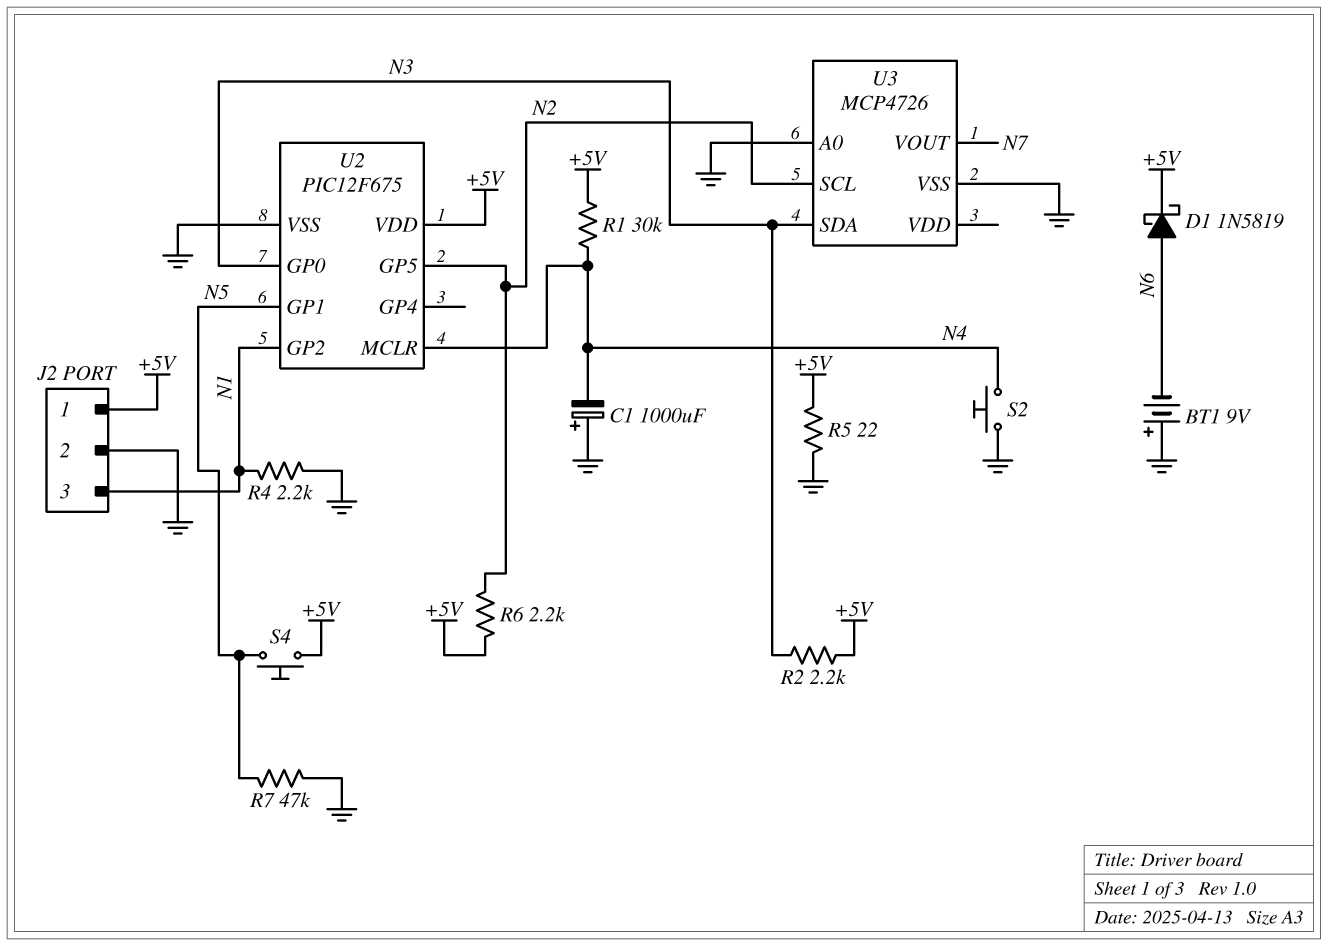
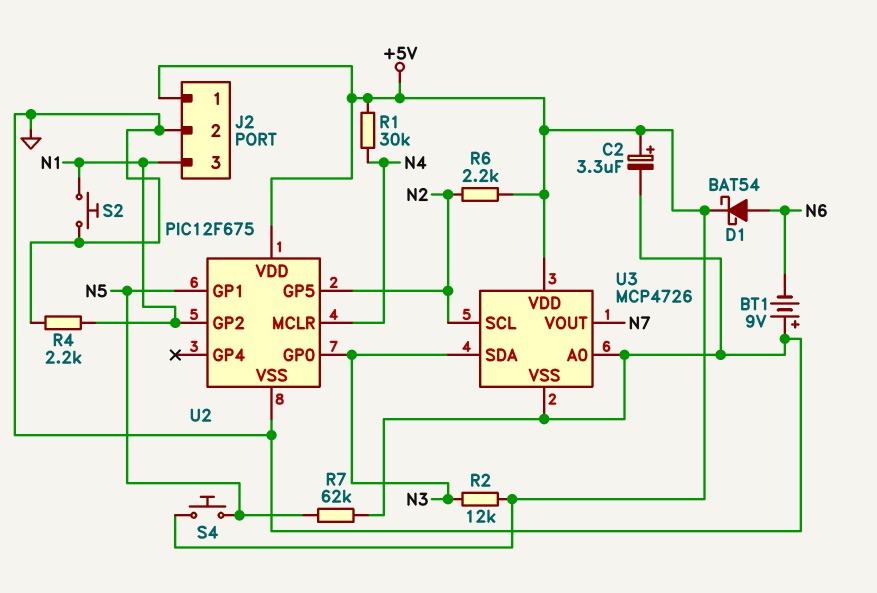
C1: 1000uF (plus GND, minus N4) -> none
C2: none -> 3.3uF (plus +5V, minus GND)
D1: schottky 1N5819 (A N6, K +5V) -> schottky BAT54 (A N6, K +5V)
R2: 2.2k (+5V, N3) -> 12k (+5V, N3)
R5: 22 (+5V, GND) -> none
R7: 47k (GND, N5) -> 62k (GND, N5)
S2: button (GND, N4) -> button (GND, N1)
U3 pin VDD: none -> +5V

